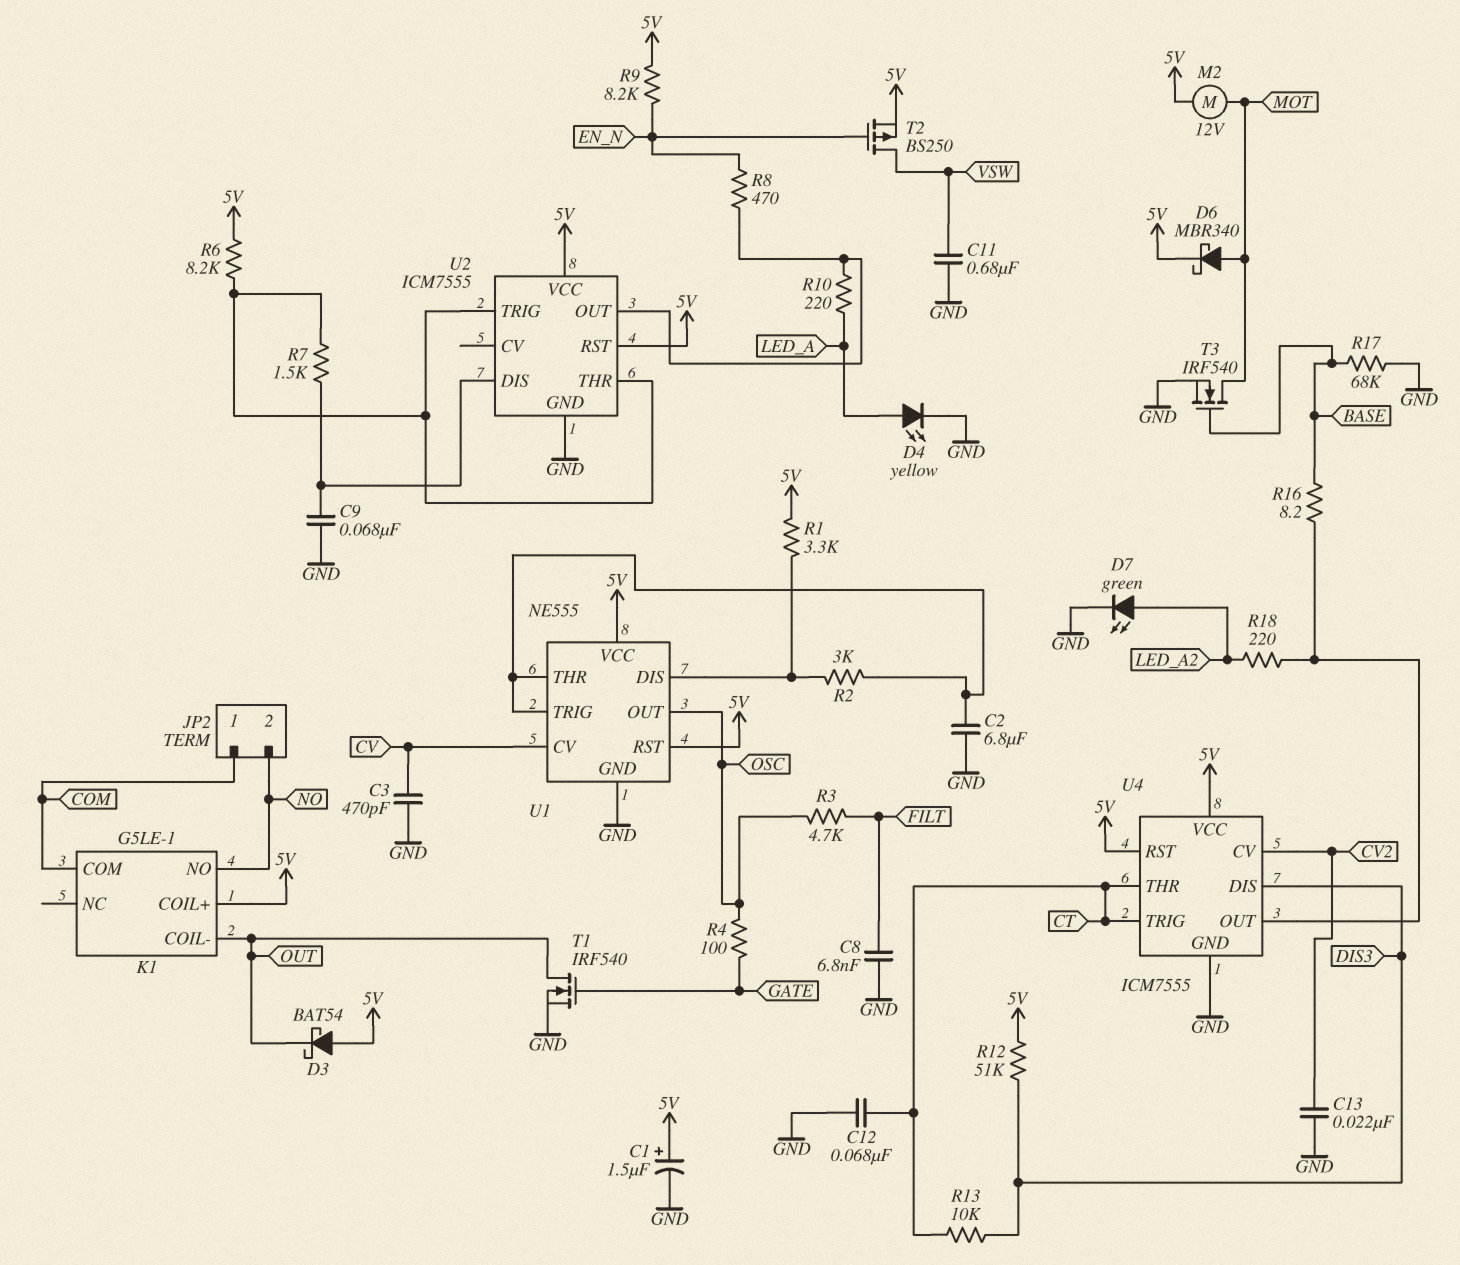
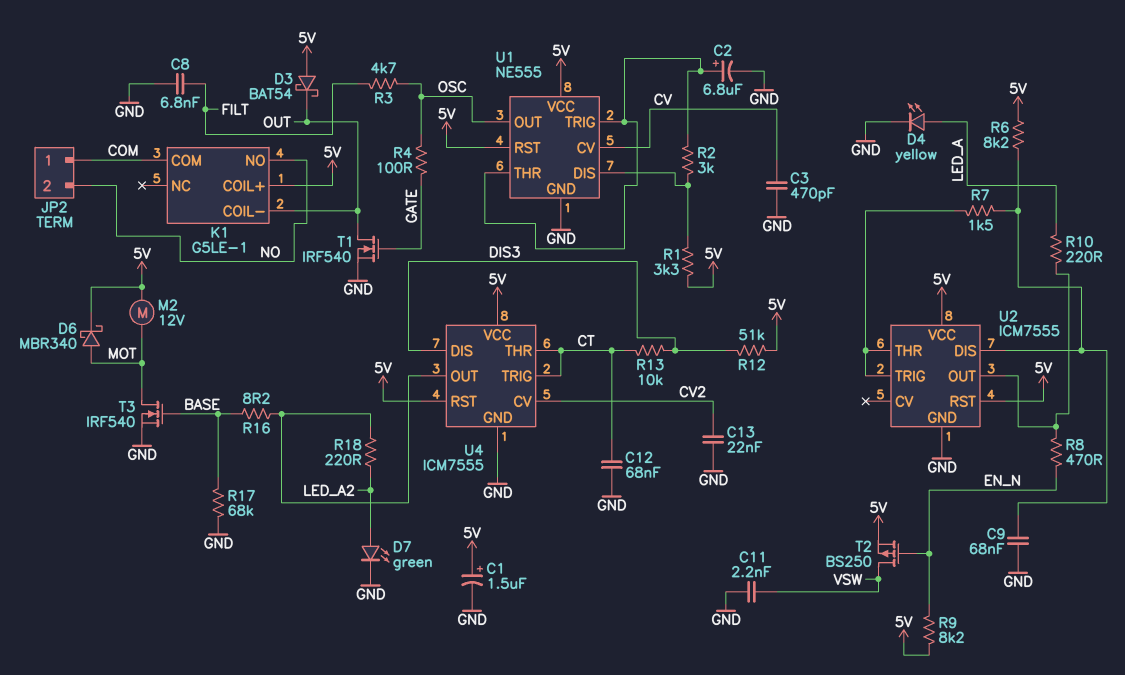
C2: 6.8uF (GND, U1/THR) -> 6.8uF (plus U1/THR, minus GND)
C11: 680nF (GND, VSW) -> 2.2nF (GND, VSW)
R6: 8.2k (5V, U2/THR) -> 8.2k (5V, U2/DIS)

